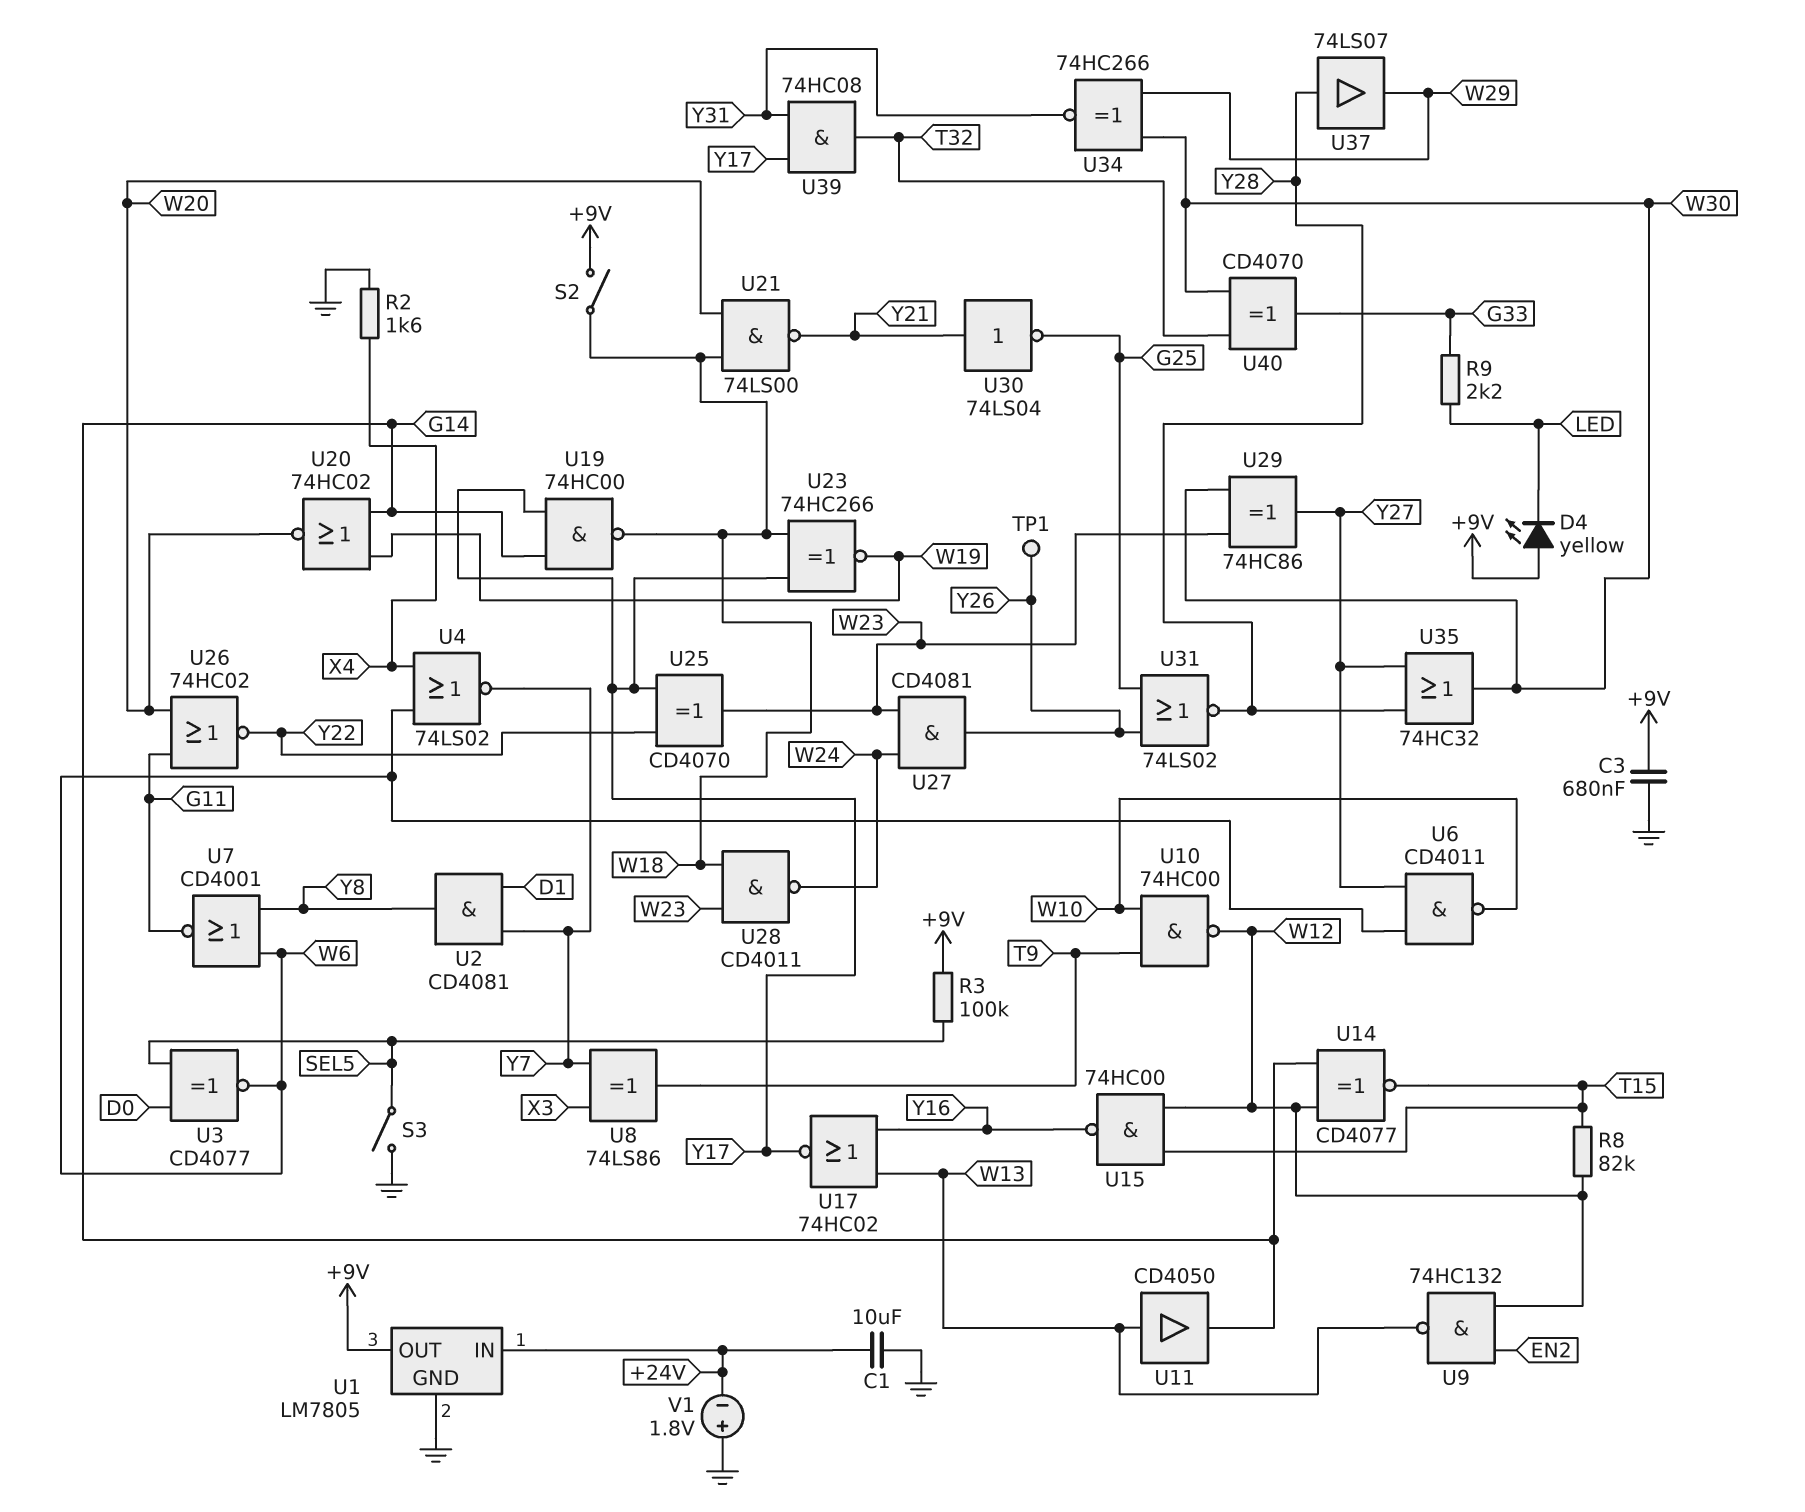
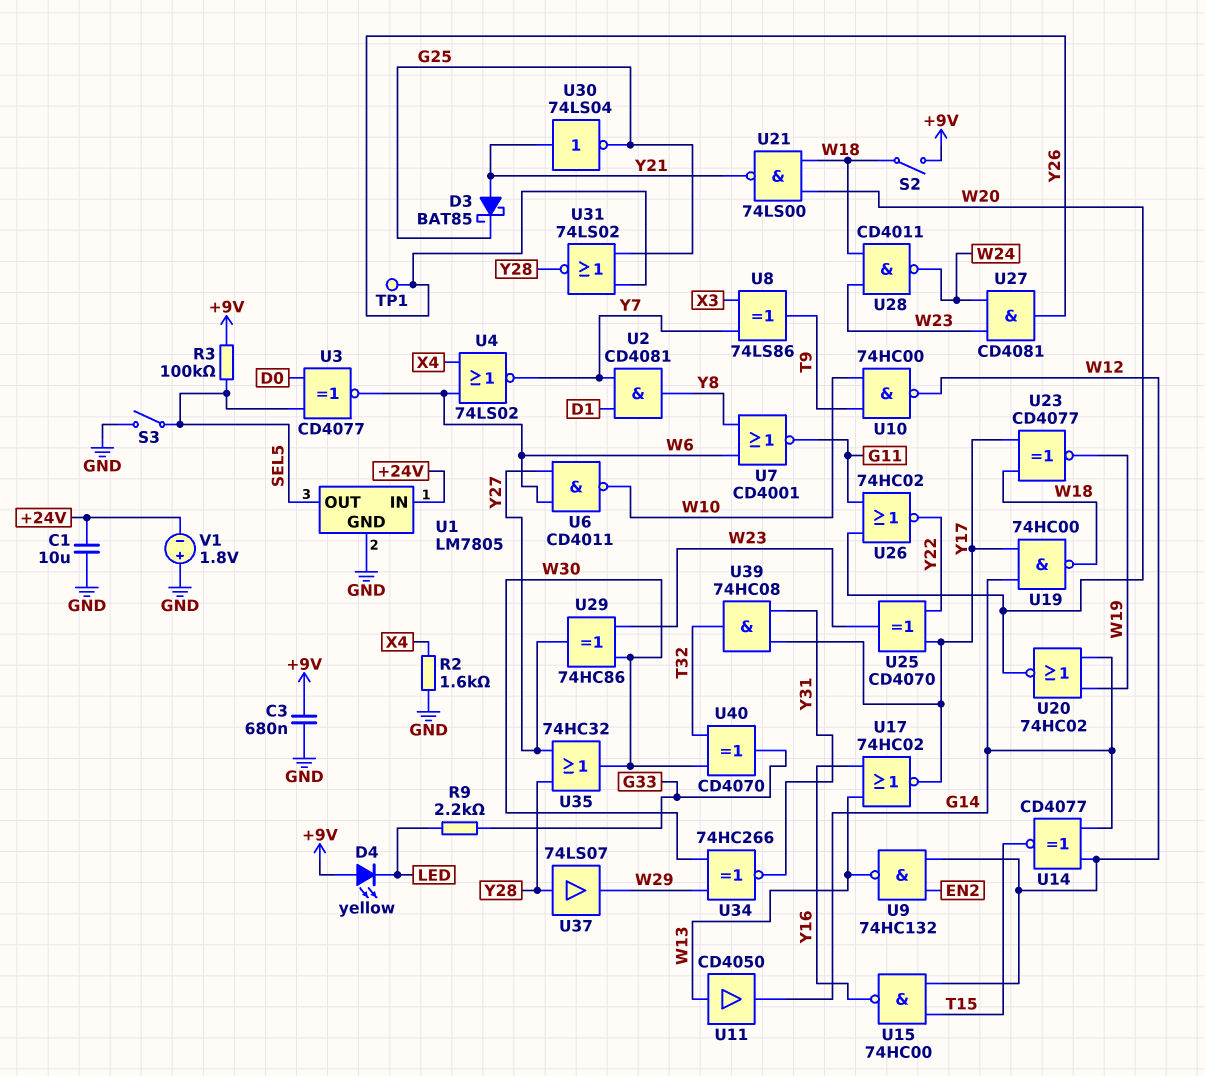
D3: none -> schottky BAT85 (A Y21, K G25)
R8: 82k (T15, W12) -> none
U1 pin OUT: +9V -> SEL5
U23: XNOR 74HC266 (in W18, in Y17, out W19) -> XNOR CD4077 (in W18, in Y17, out W19)

